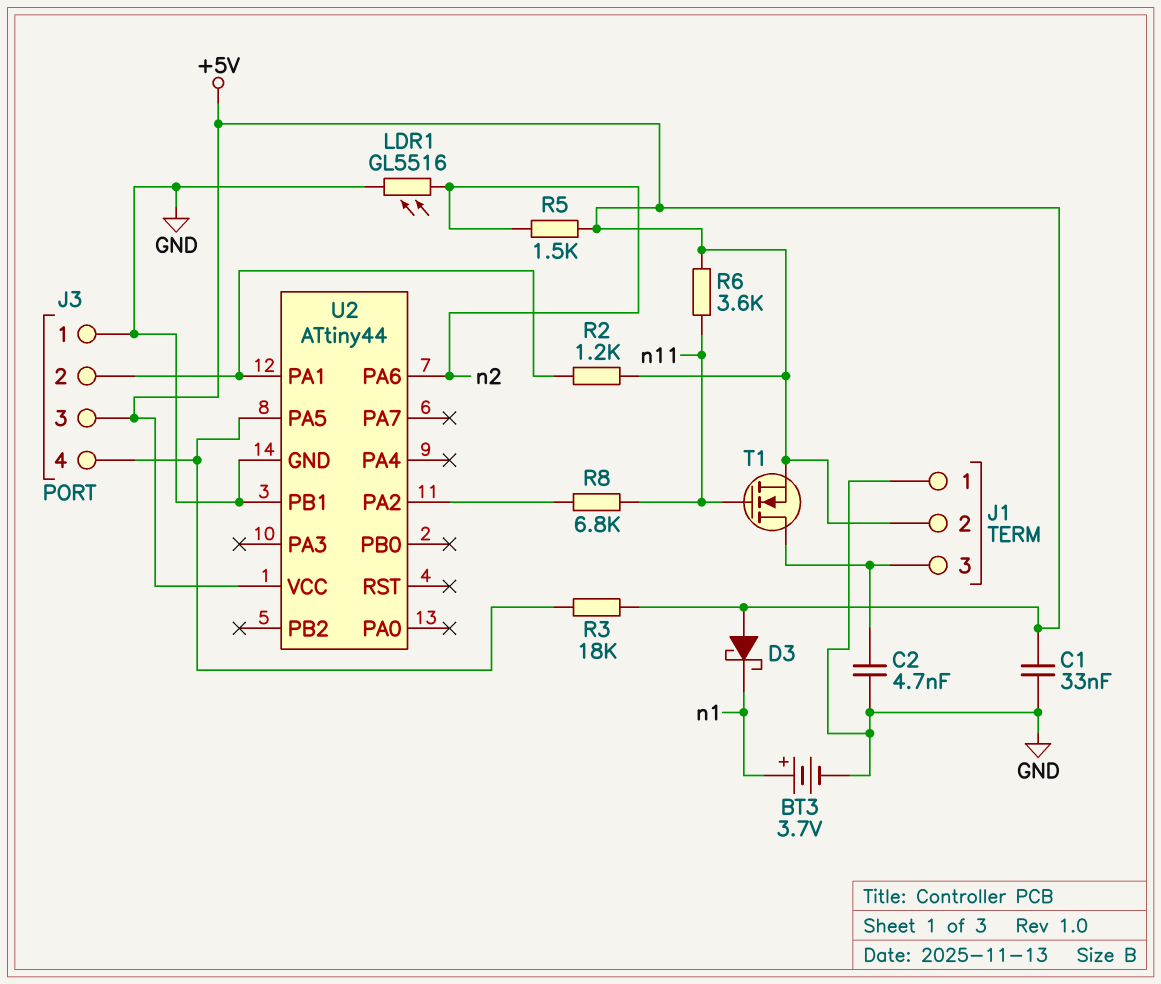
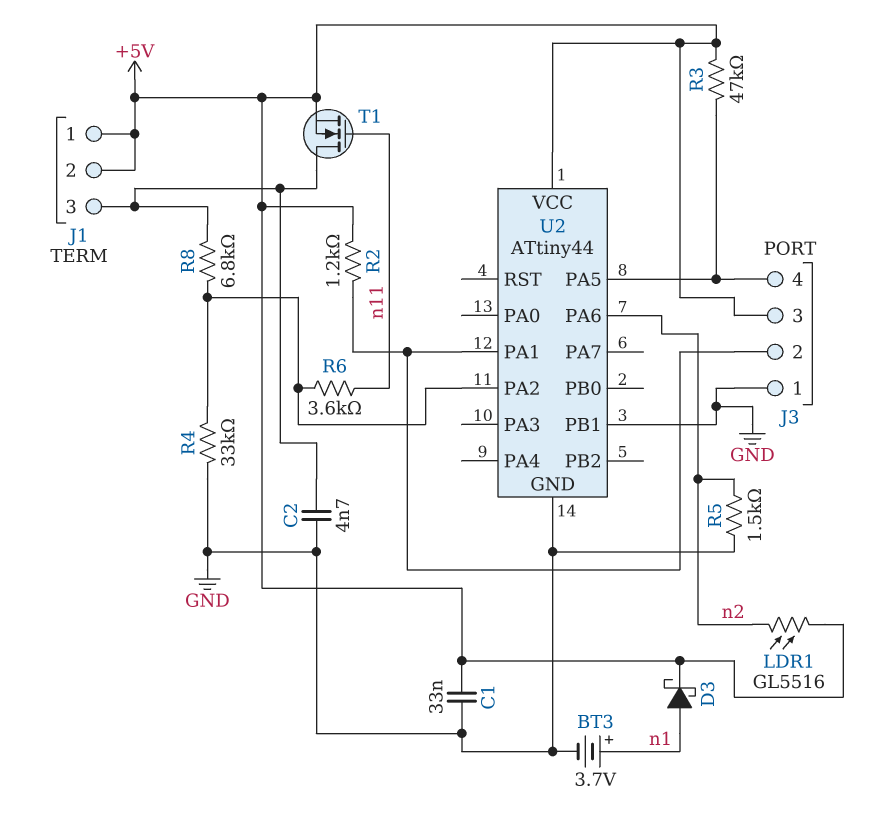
D3: schottky (A +5V, K n1) -> schottky (A n1, K +5V)
J1 pin 1: GND -> +5V
LDR1: GL5516 (GND, n2) -> GL5516 (+5V, n2)
R3: 18k (+5V, J3/4) -> 47k (+5V, J3/4)
R4: none -> 33k (GND, U2/PA2)
R5: 1.5k (+5V, n2) -> 1.5k (GND, n2)
R6: 3.6k (+5V, n11) -> 3.6k (U2/PA2, n11)
R8: 6.8k (U2/PA2, n11) -> 6.8k (J1/3, U2/PA2)

